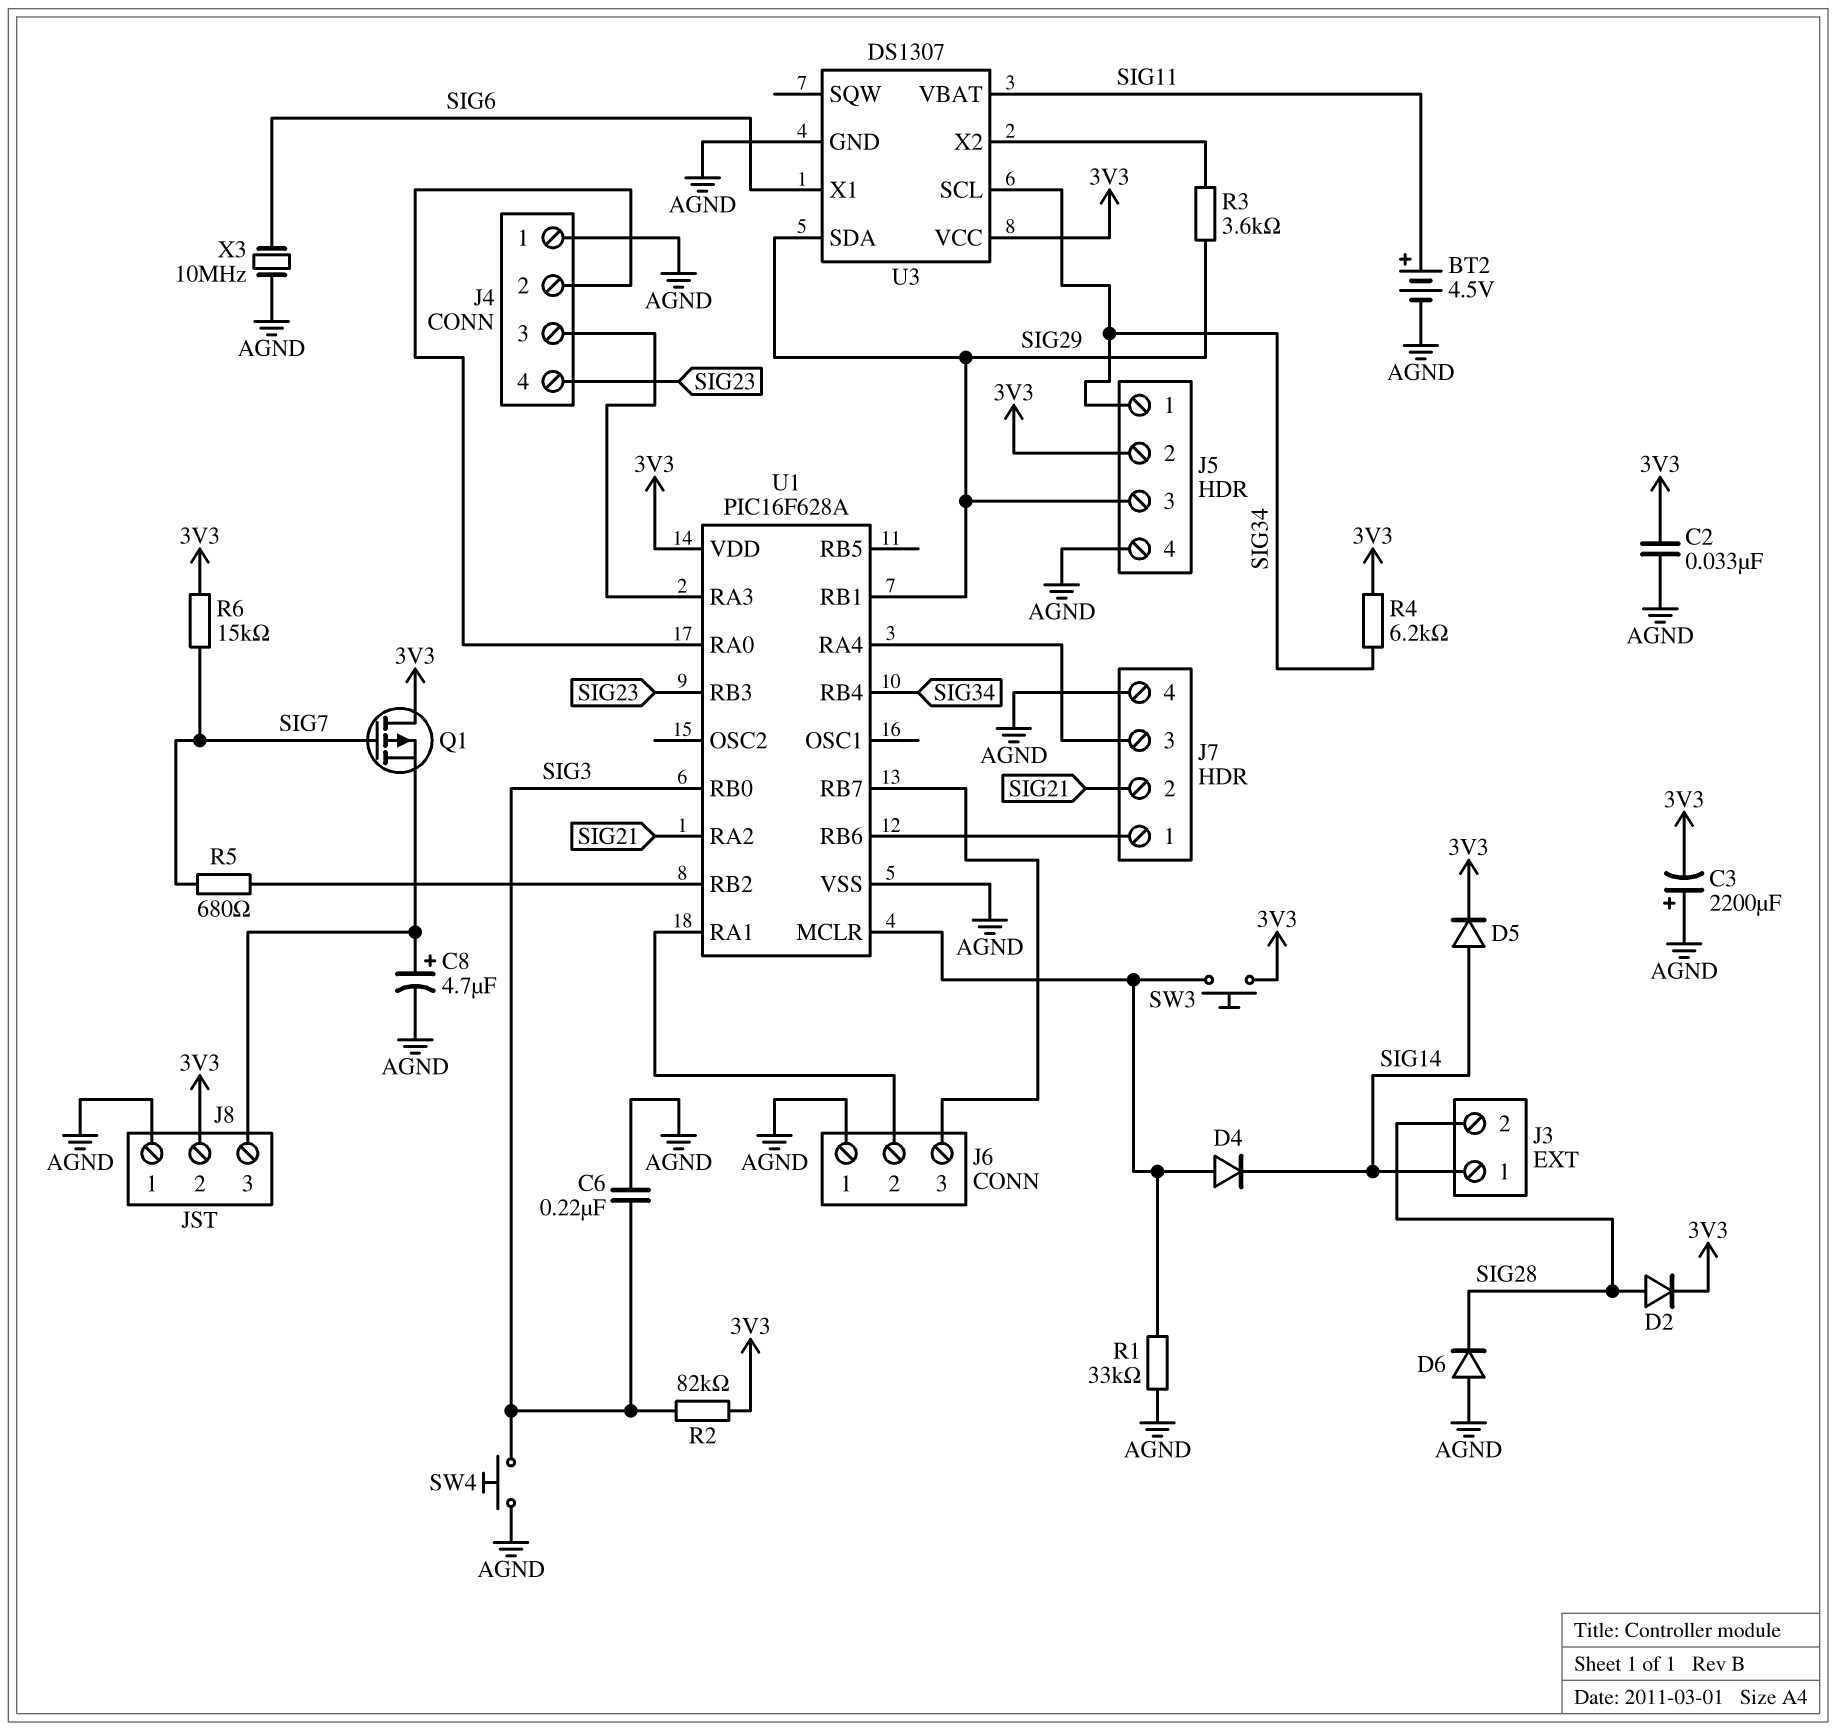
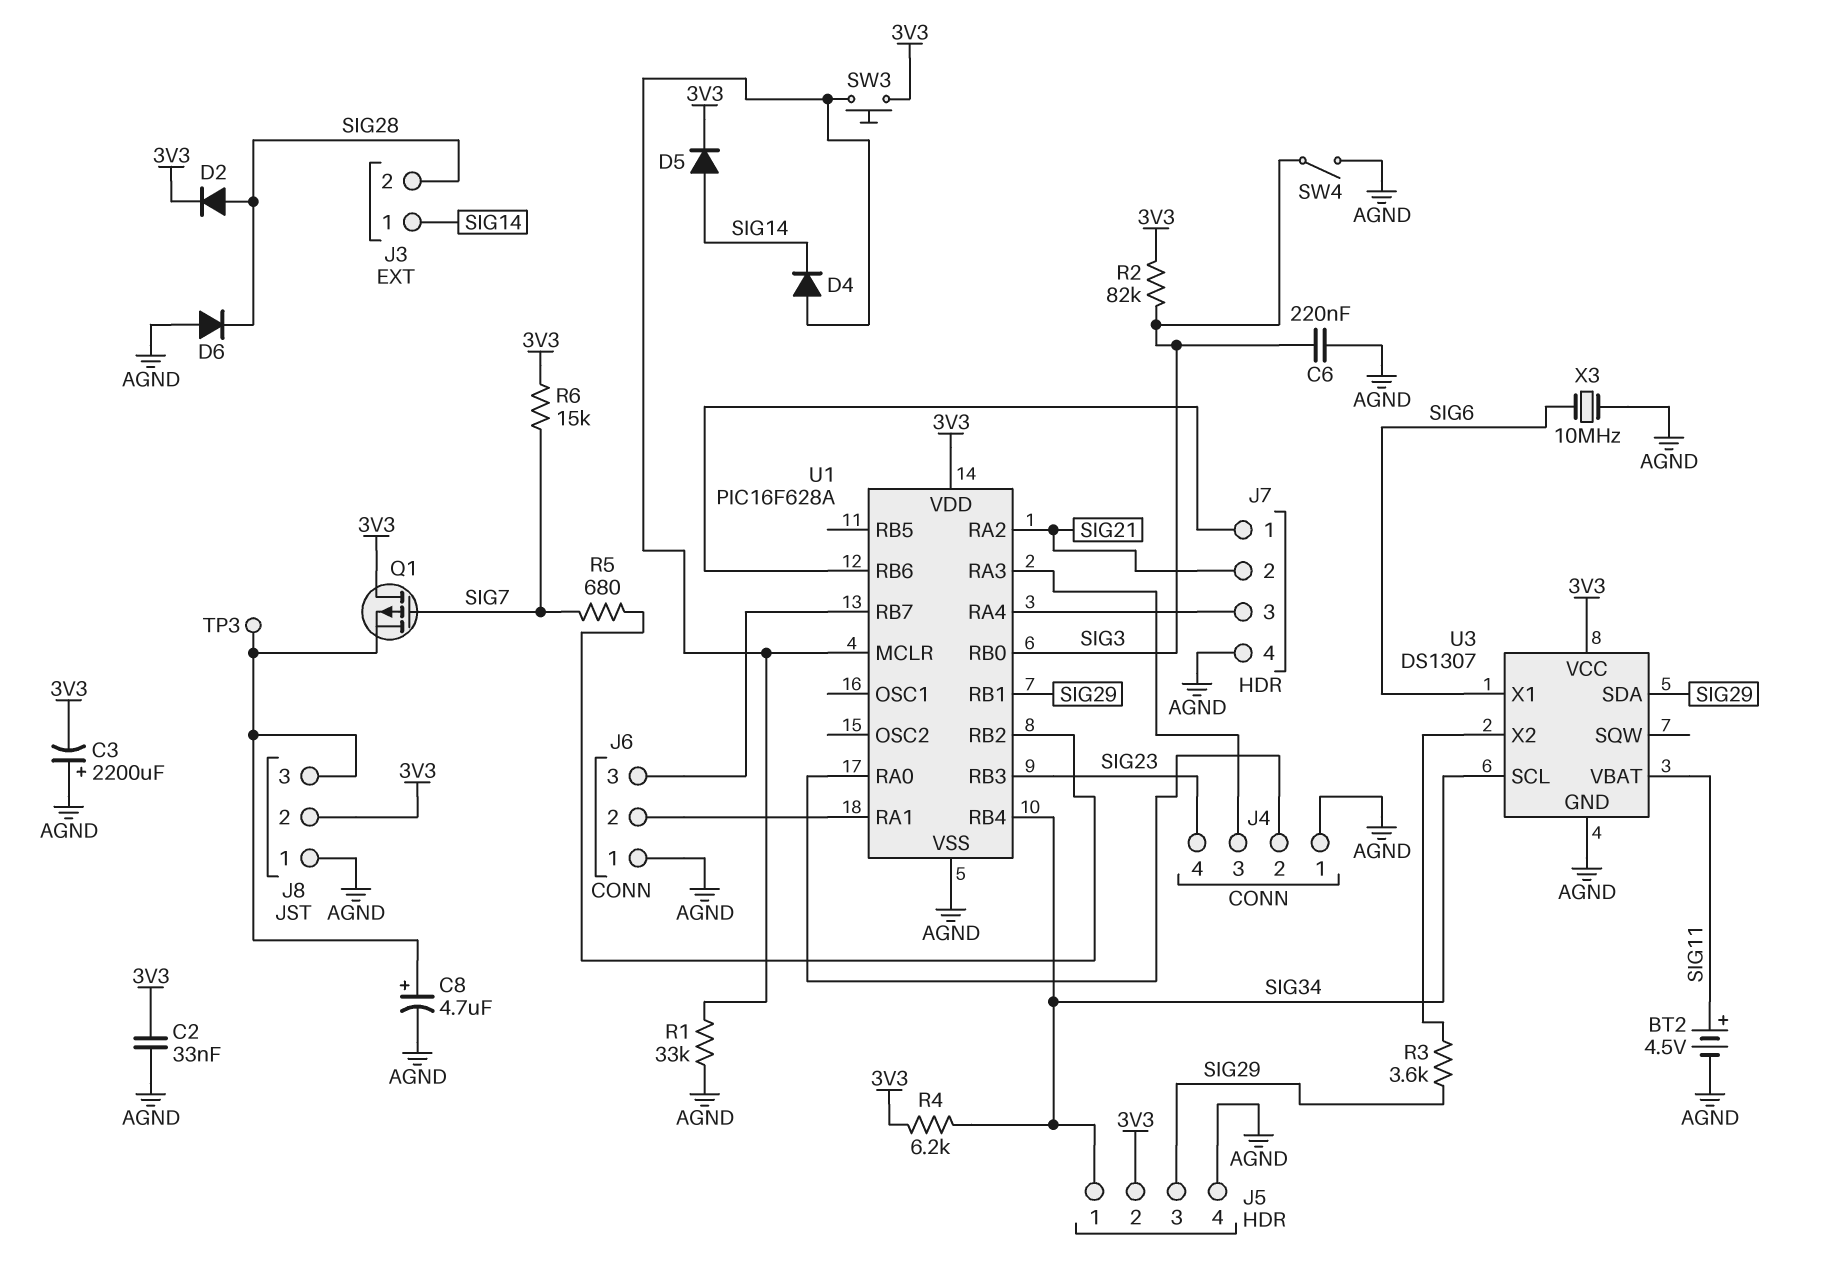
SW4: button (AGND, SIG3) -> switch (AGND, SIG3)
TP3: none -> test point (J8/3)

